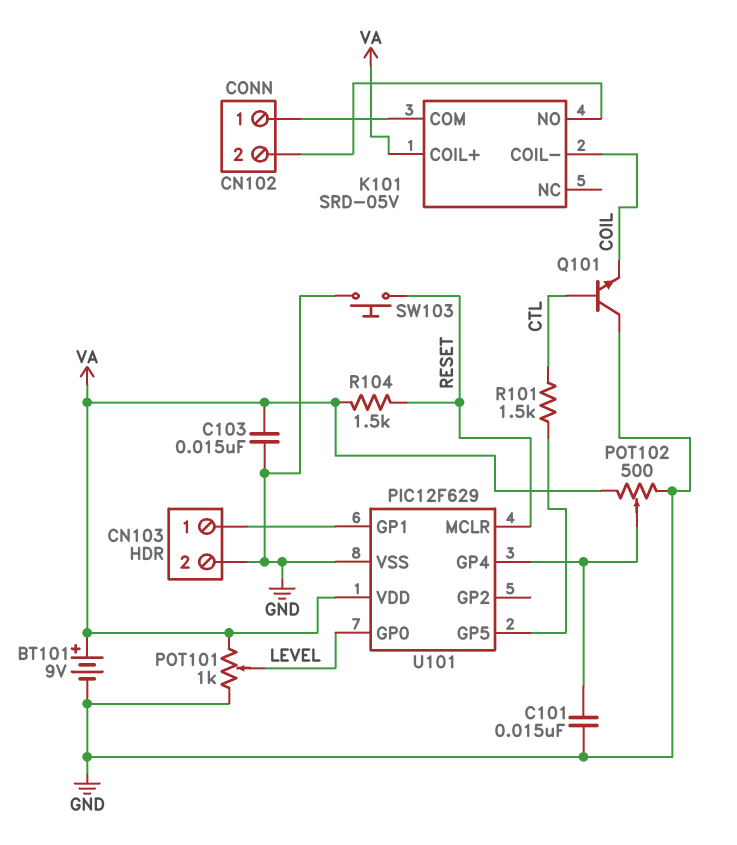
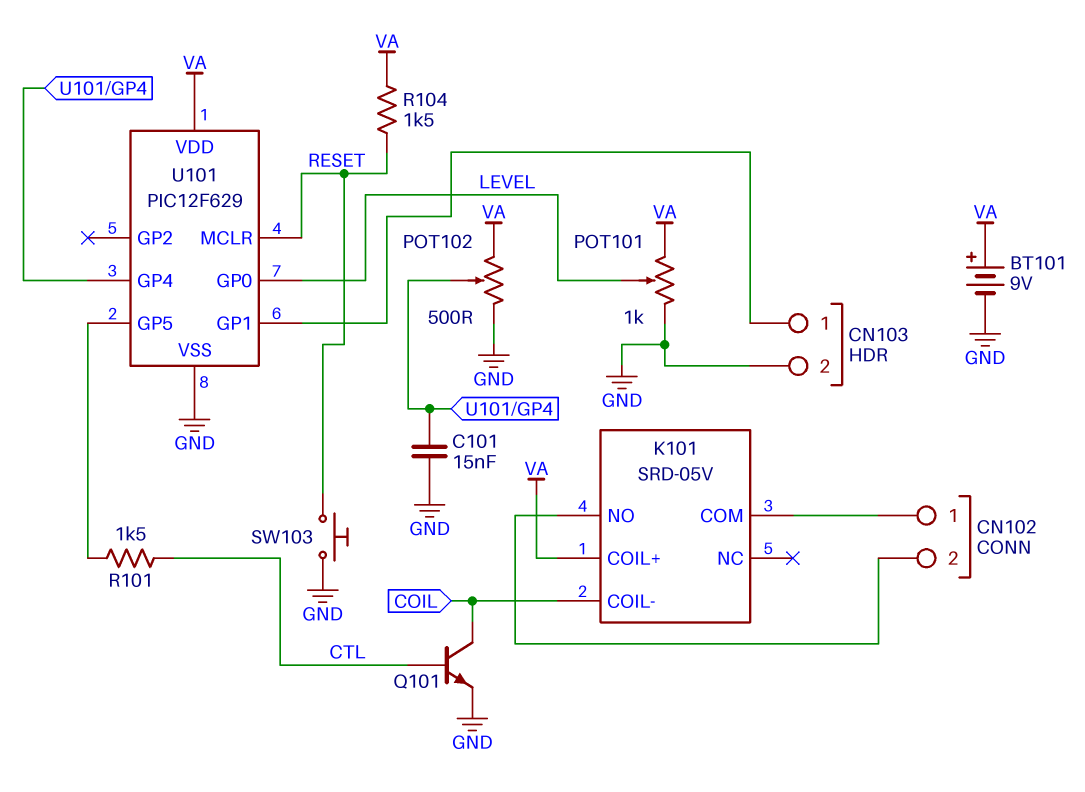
C103: 15nF (GND, VA) -> none
Q101: NPN (B CTL, C GND, E COIL) -> NPN (B CTL, C COIL, E GND)

